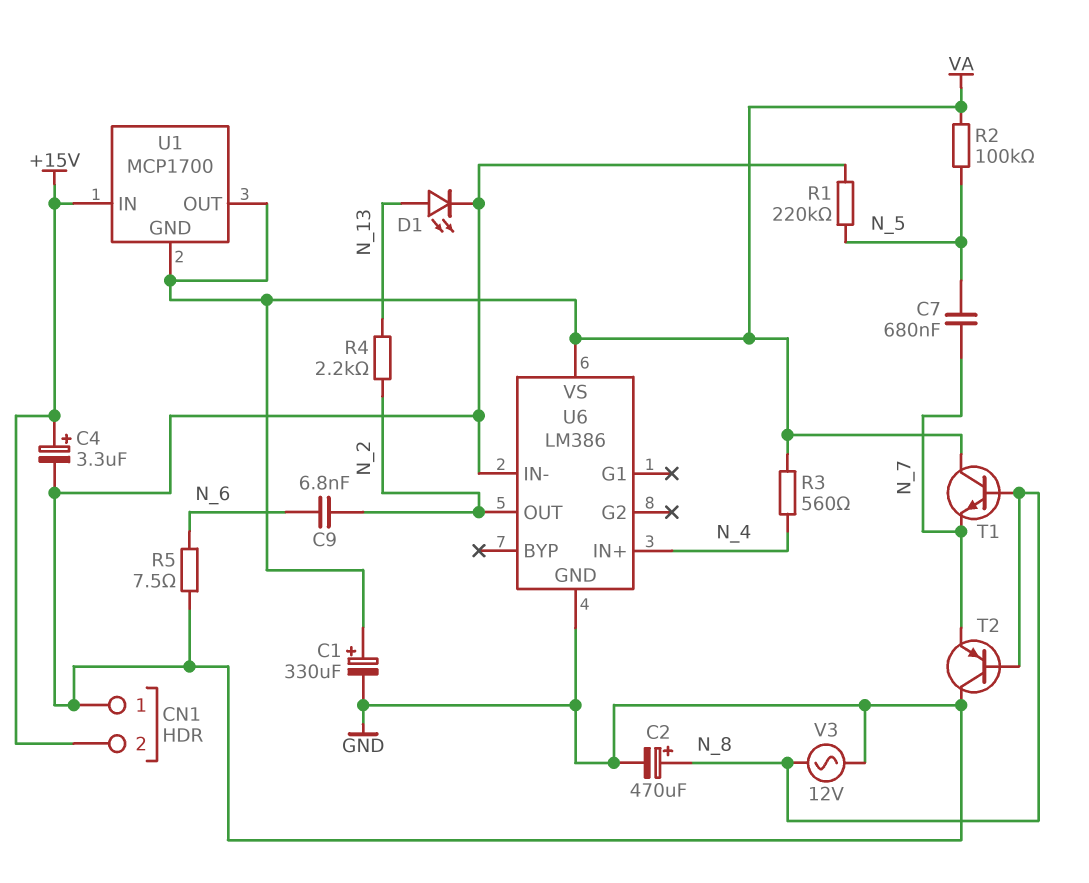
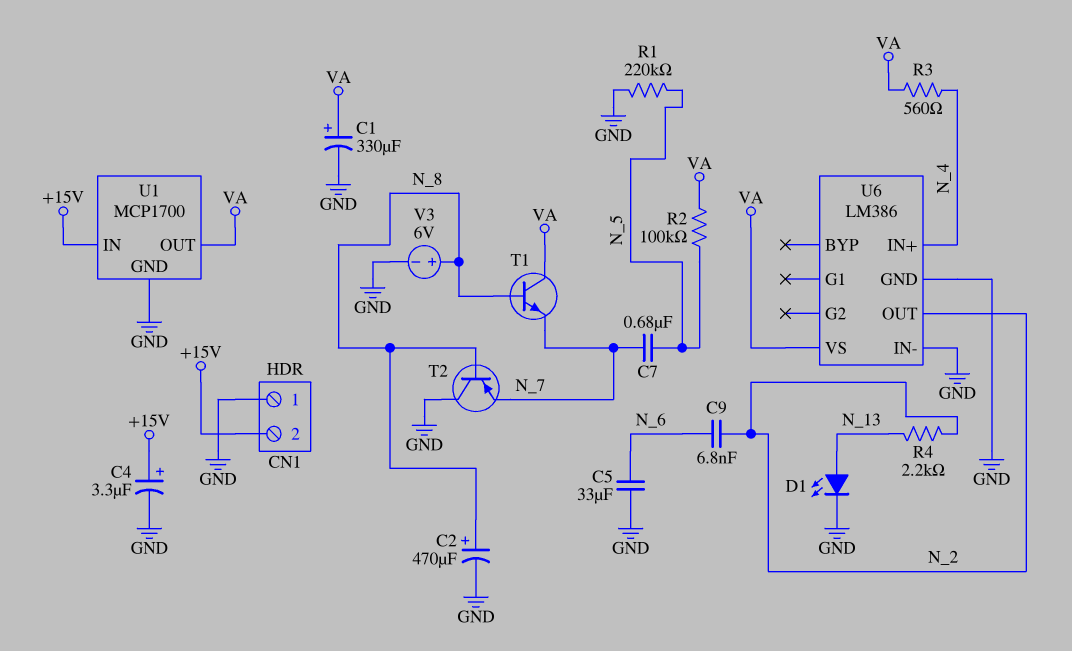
C5: none -> 33uF (GND, N_6)
R5: 7.5 (GND, N_6) -> none
U1 pin GND: VA -> GND
V3: AC 12V (GND, N_8) -> 6V (plus N_8, minus GND)

